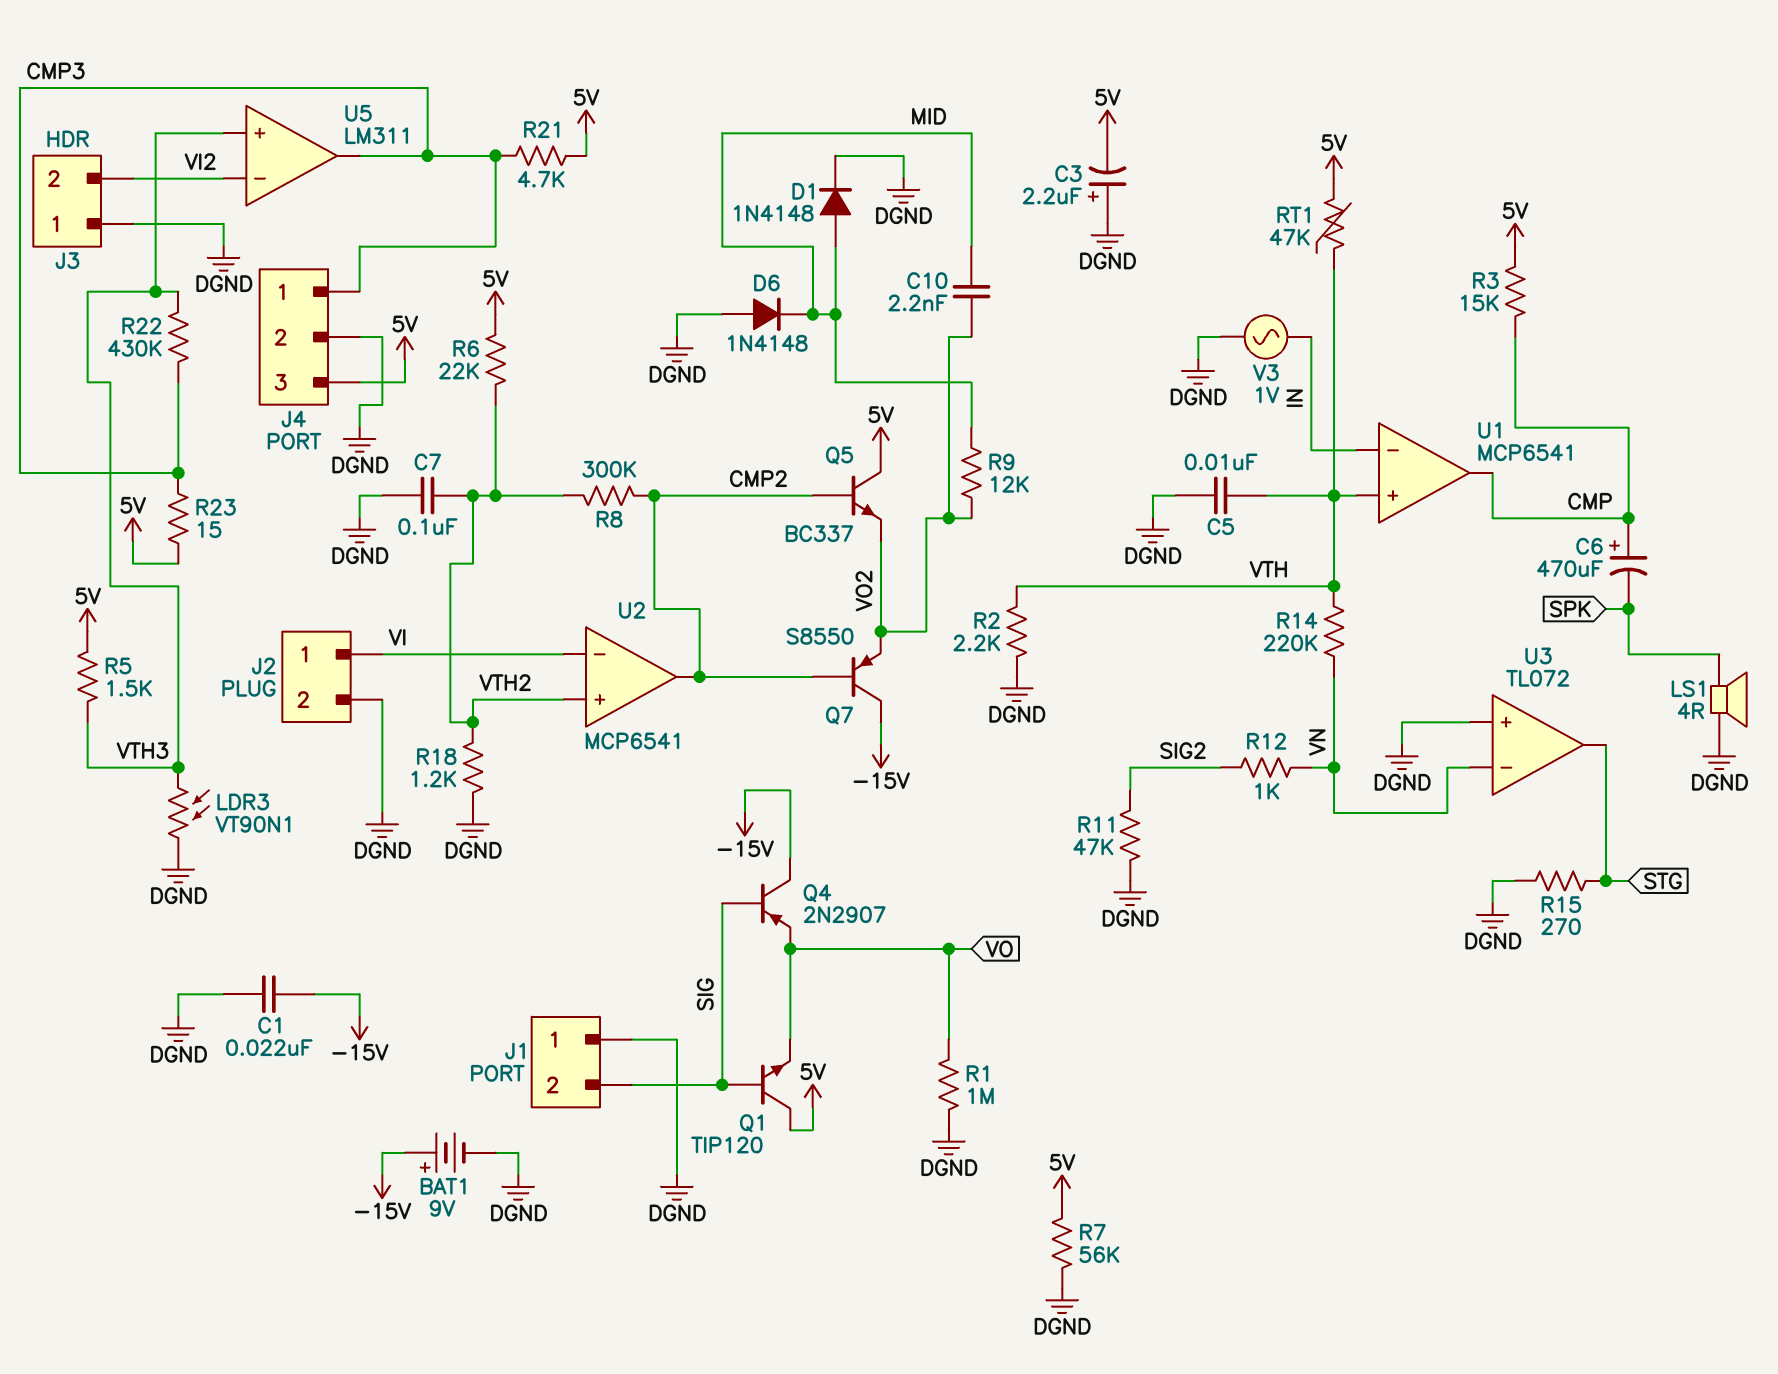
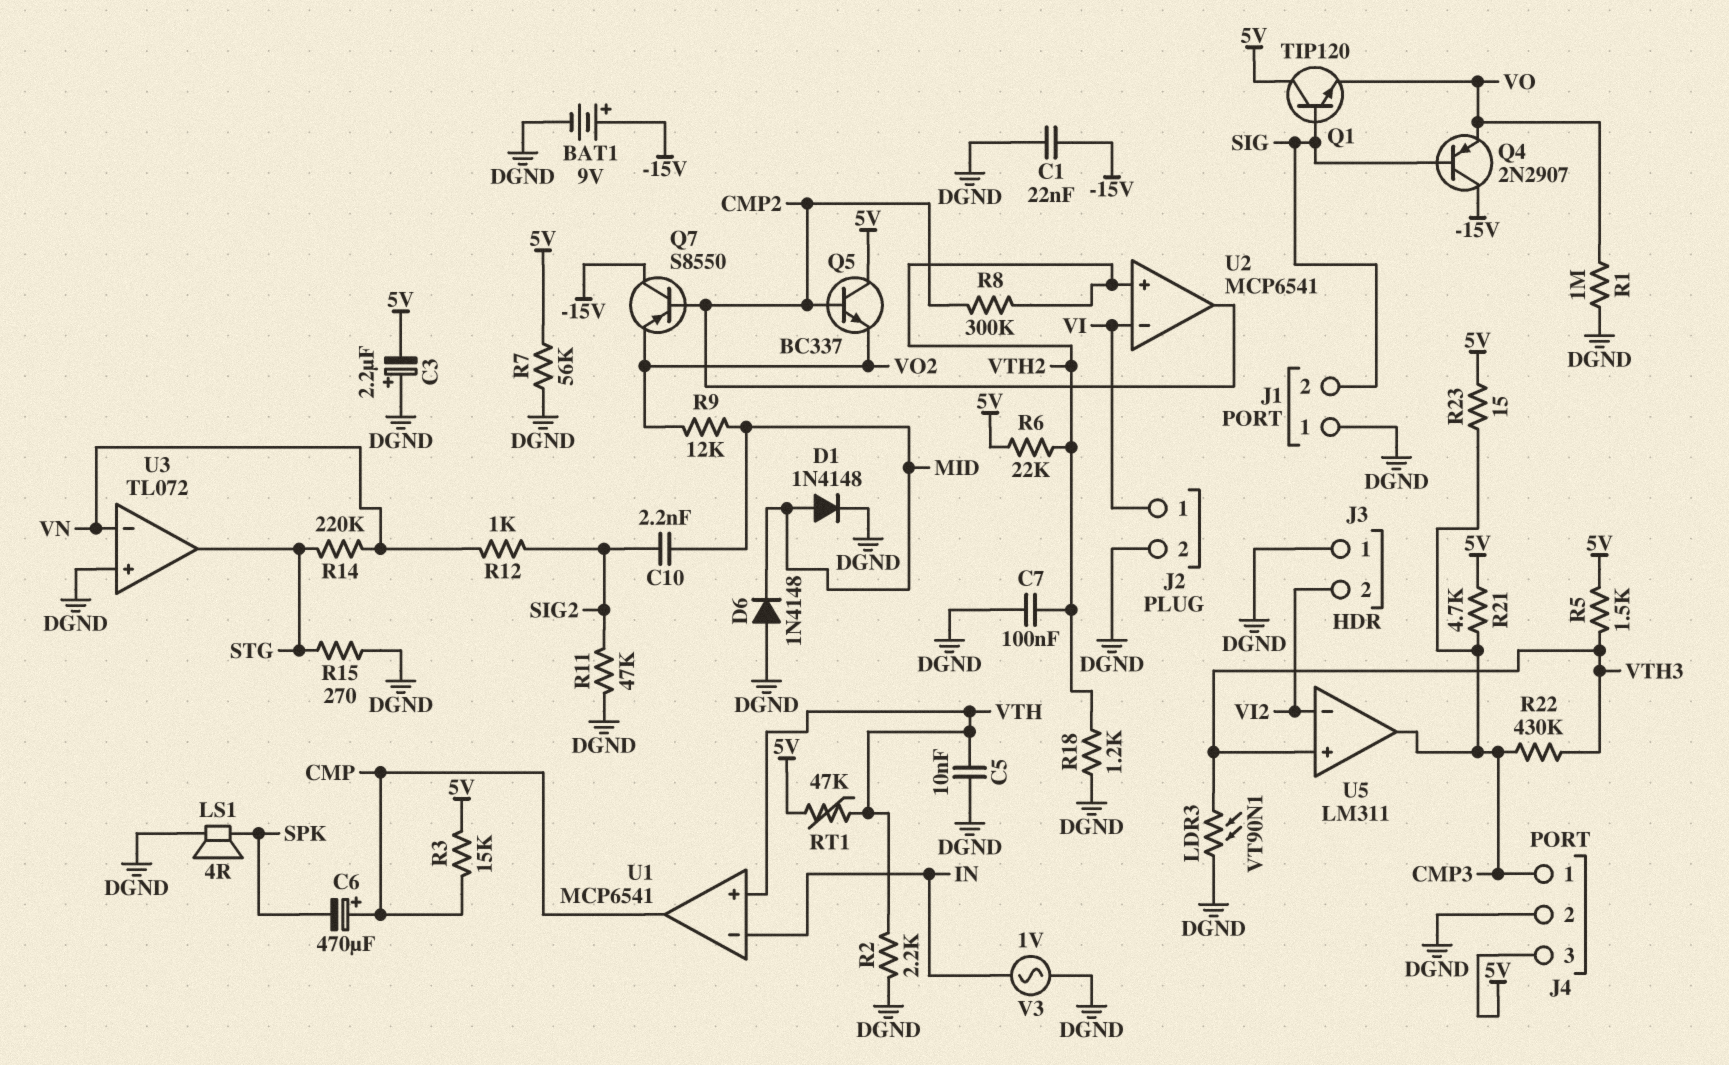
C10: 2.2nF (MID, VO2) -> 2.2nF (MID, SIG2)
R14: 220k (VN, VTH) -> 220k (STG, VN)

